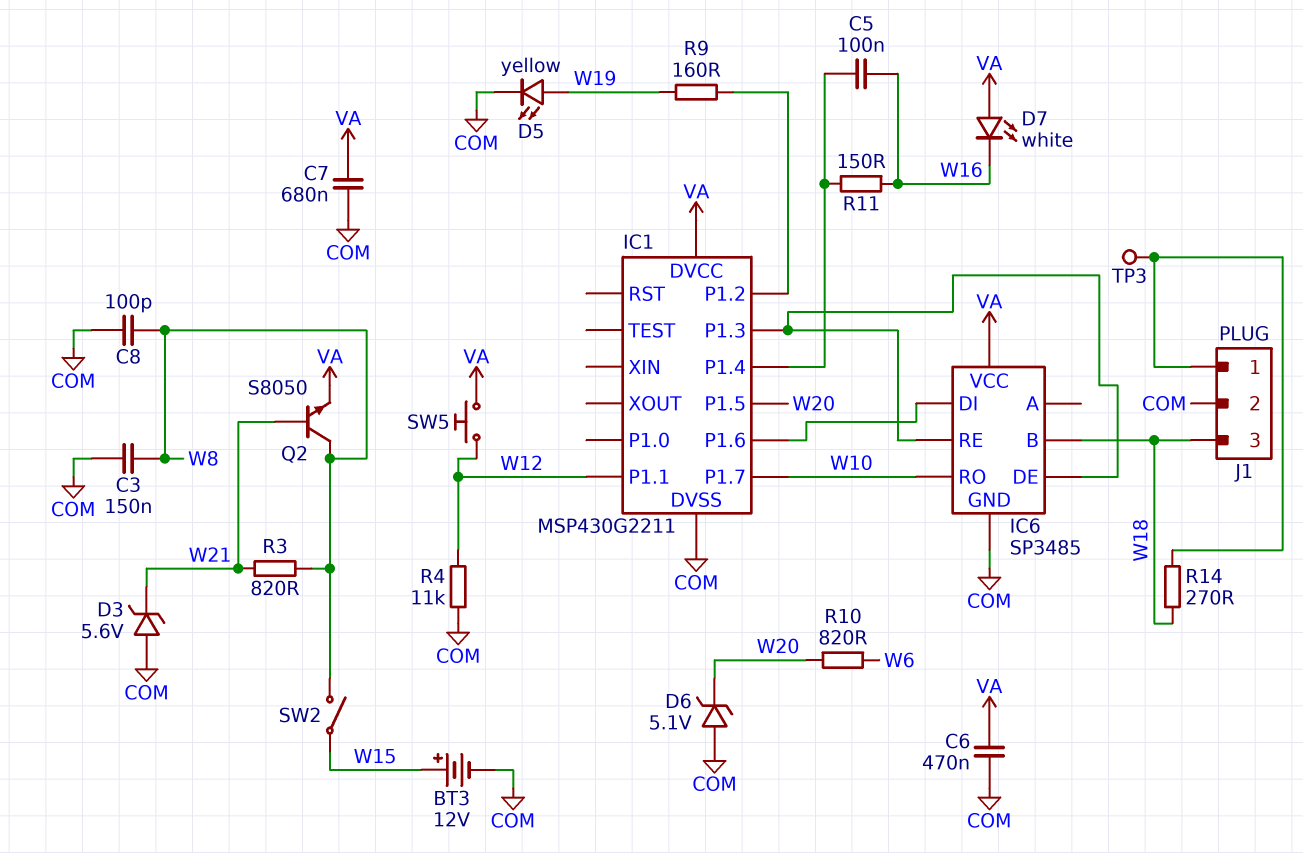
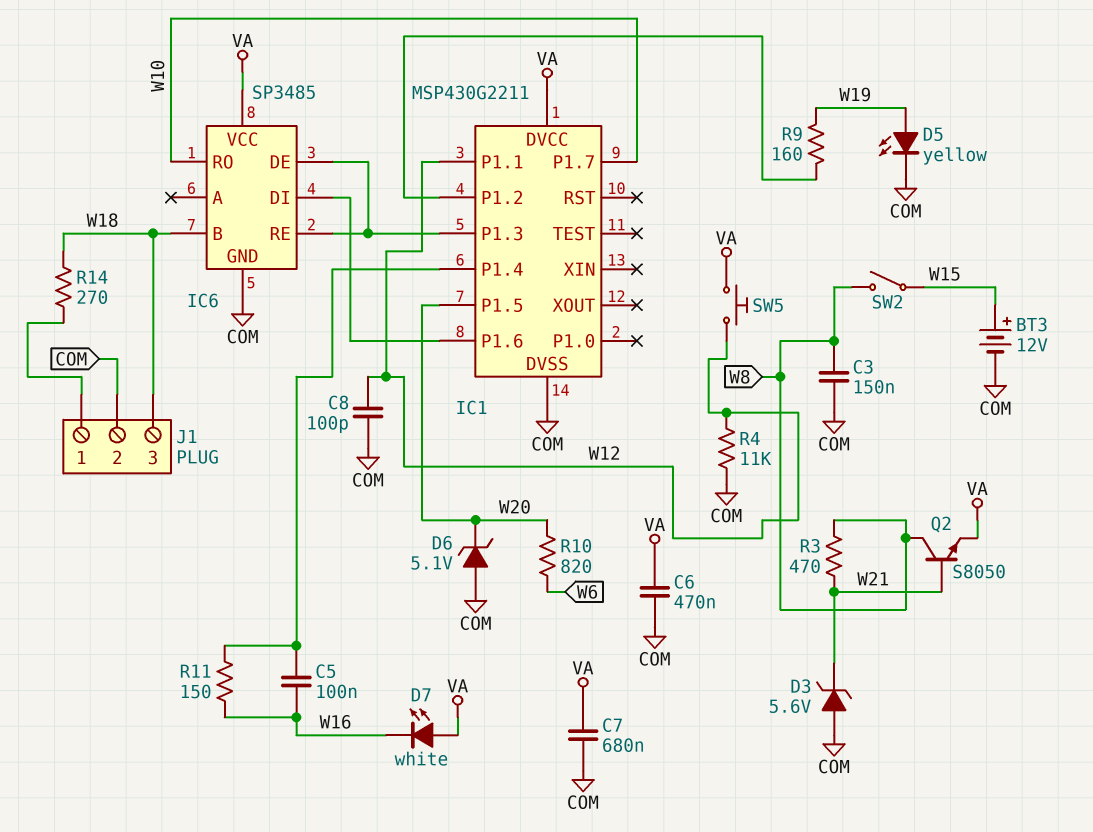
C8: 100pF (COM, W8) -> 100pF (COM, W12)
R3: 820 (W8, W21) -> 470 (W8, W21)
TP3: test point (J1/1) -> none

